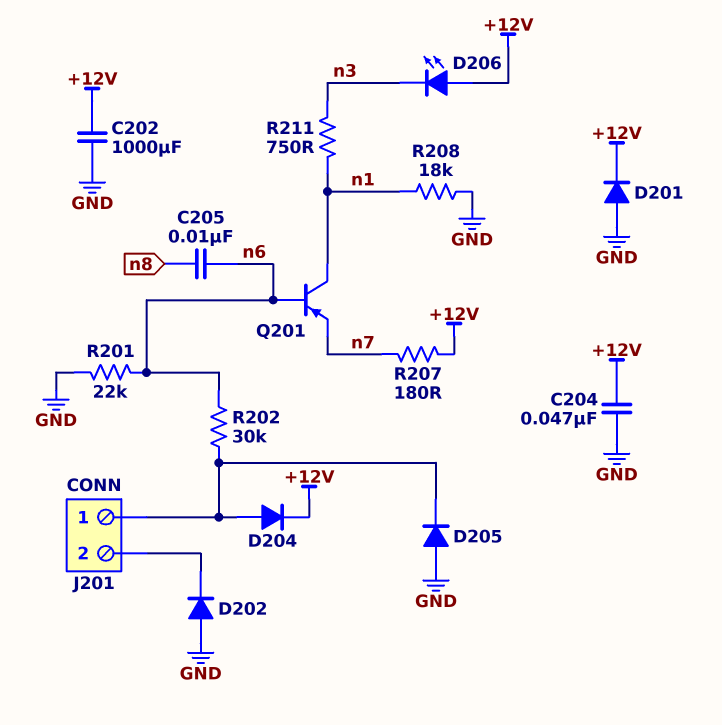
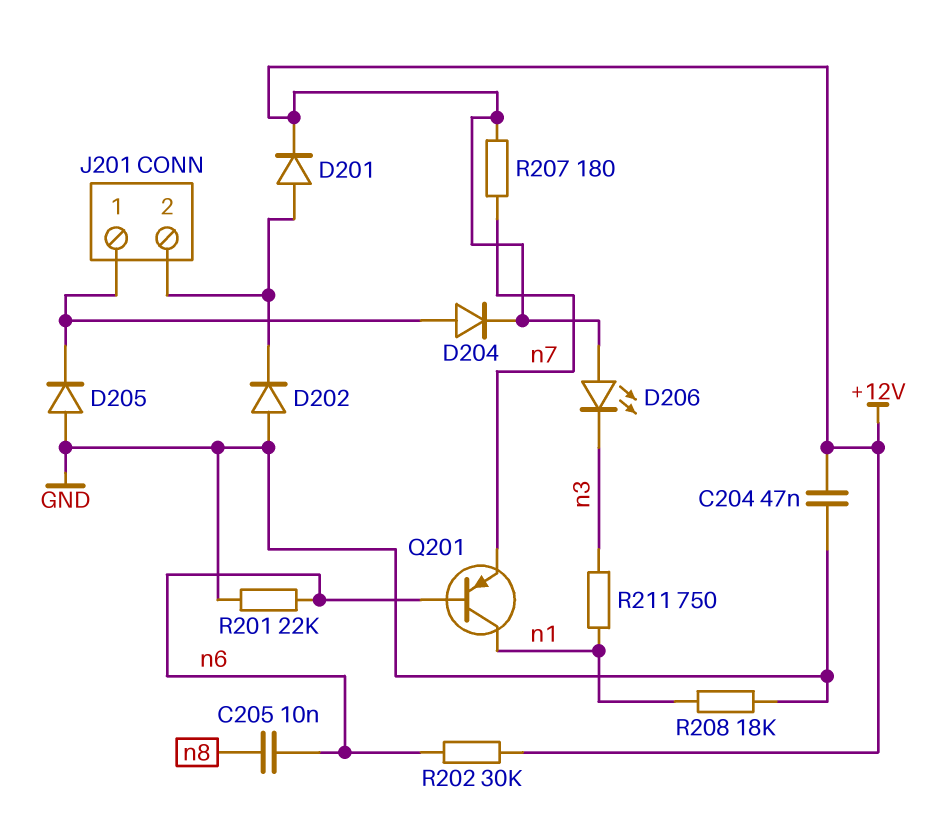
C202: 1000uF (+12V, GND) -> none
D201: diode (A GND, K +12V) -> diode (A J201/2, K +12V)
R202: 30k (J201/1, n6) -> 30k (+12V, n6)

